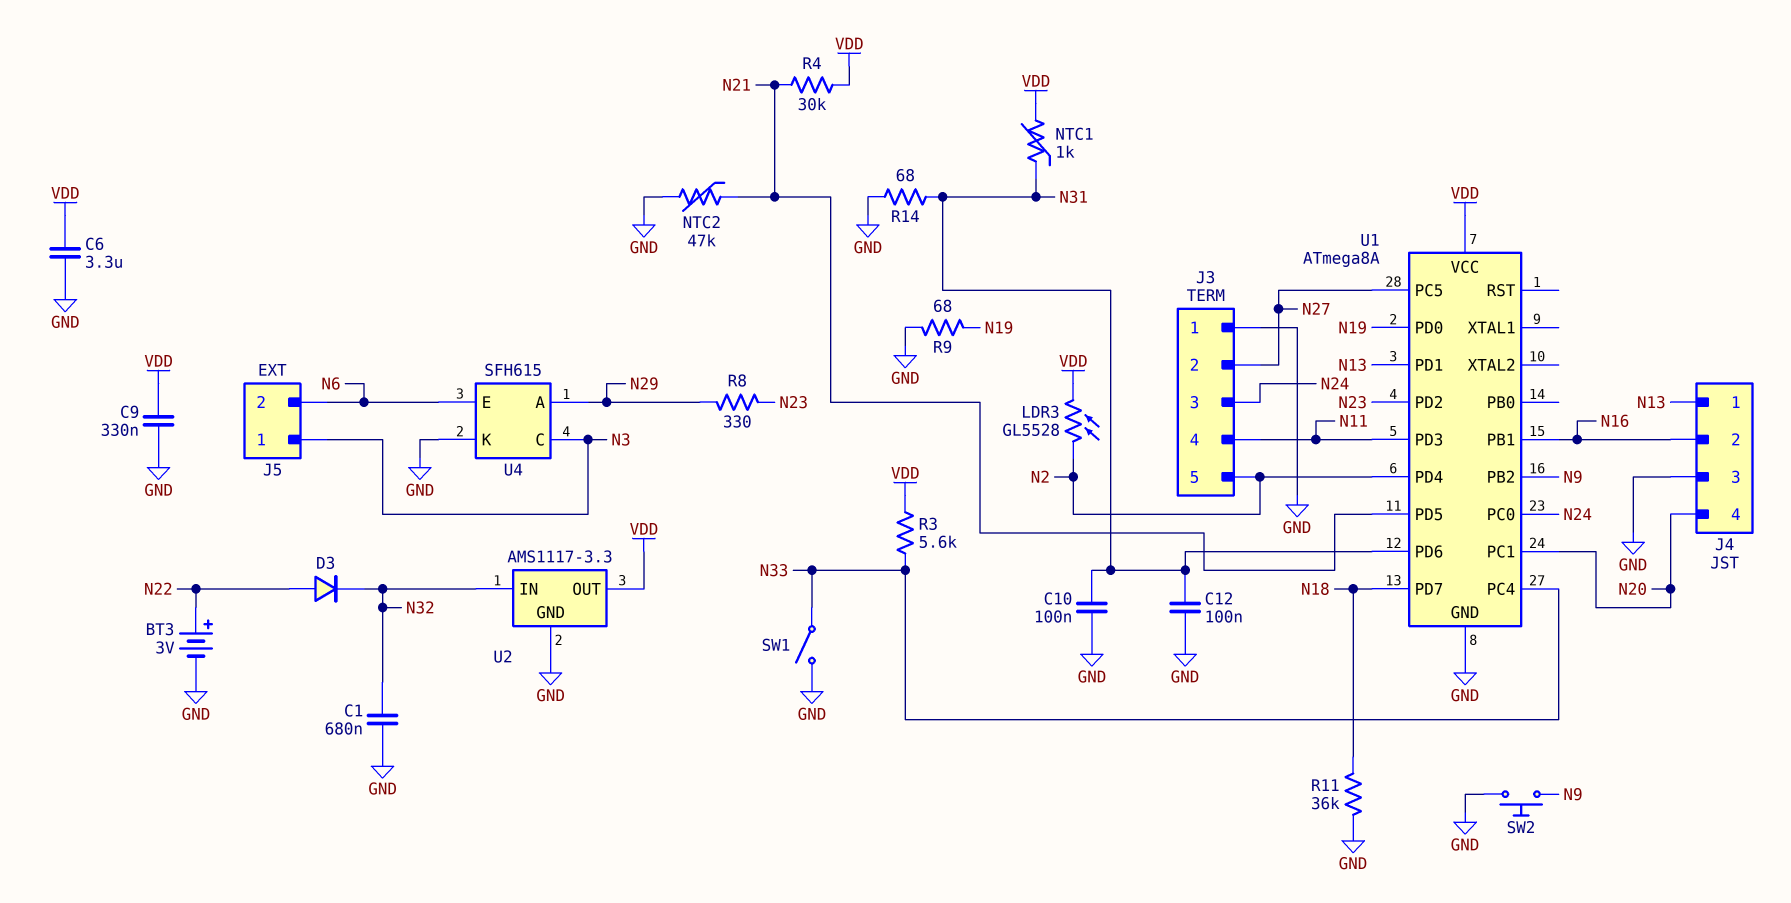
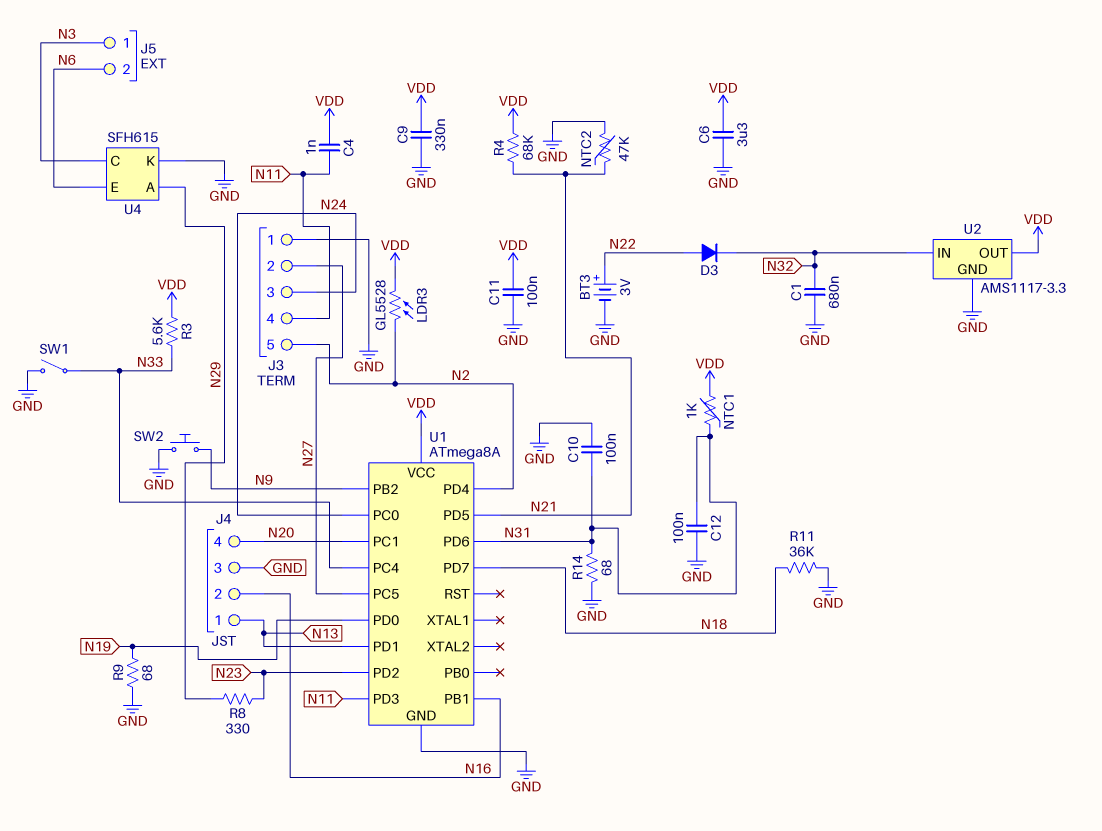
C4: none -> 1nF (N11, VDD)
C11: none -> 100nF (GND, VDD)
R4: 30k (N21, VDD) -> 68k (N21, VDD)

